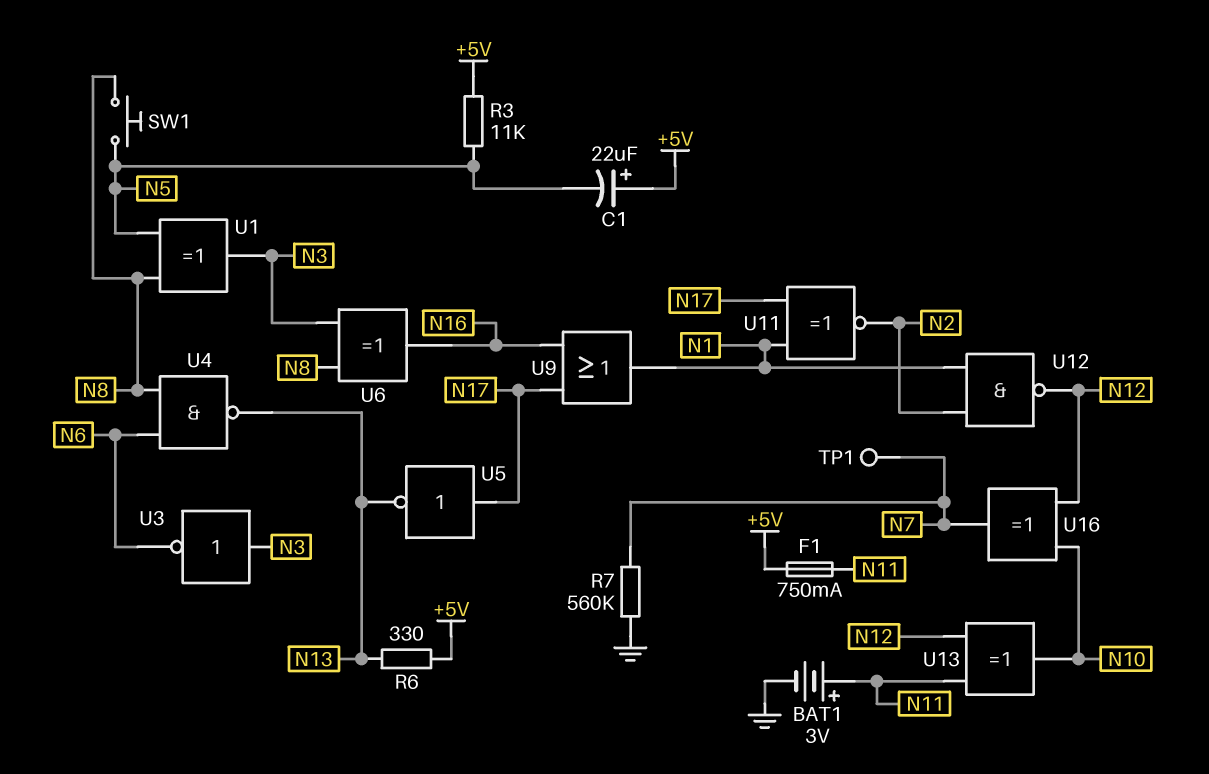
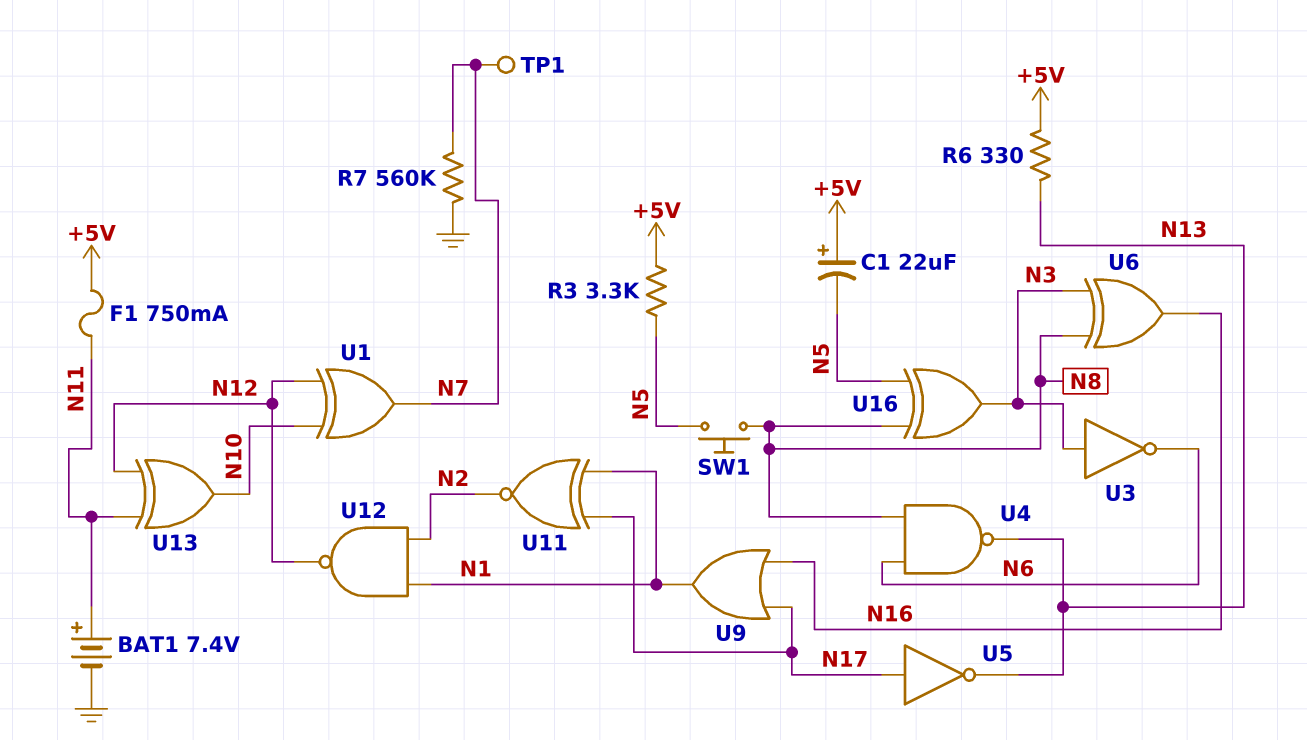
BAT1: 3V (plus N11, minus GND) -> 7.4V (plus N11, minus GND)
R3: 11k (+5V, N5) -> 3.3k (+5V, N5)
U1: XOR (in N5, in N8, out N3) -> XOR (in N10, in N12, out N7)
U16: XOR (in N10, in N12, out N7) -> XOR (in N5, in N8, out N3)

